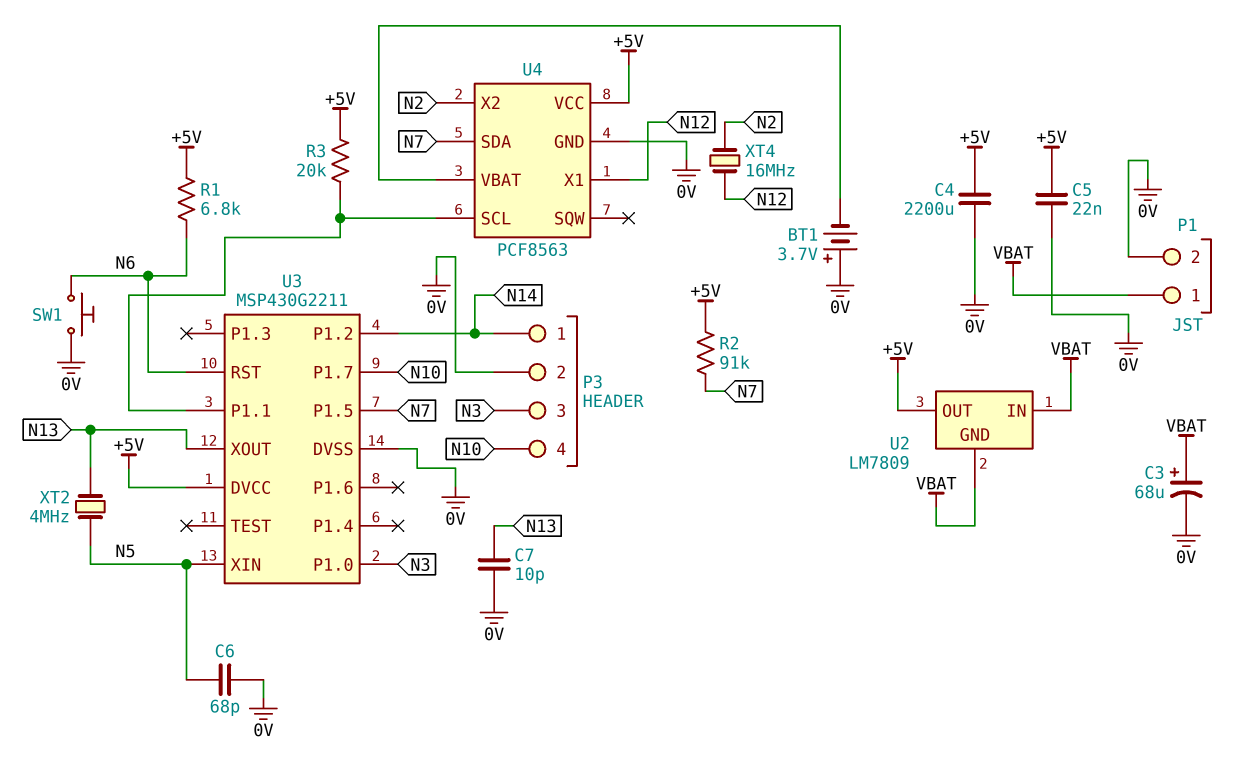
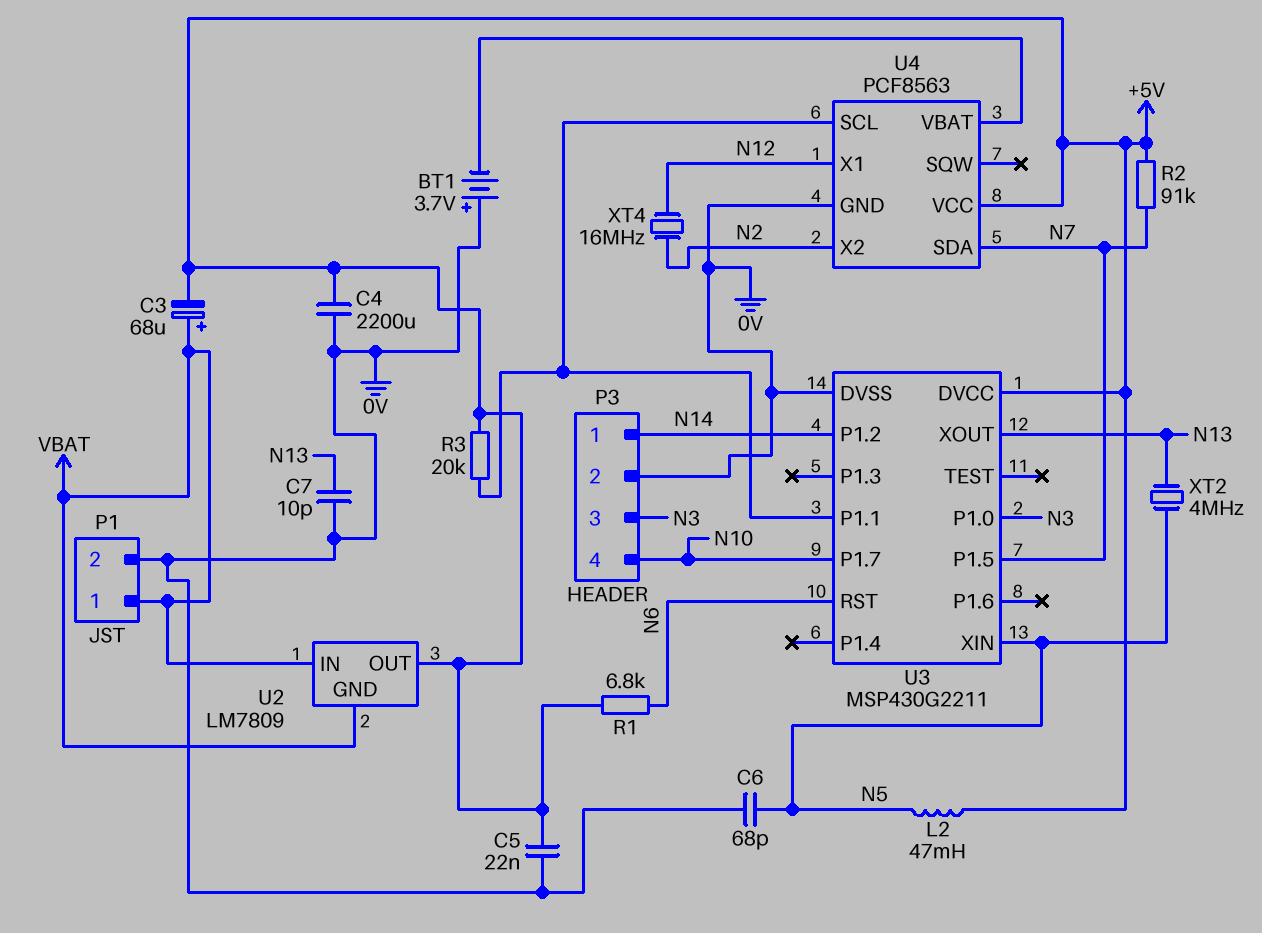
C3: 68uF (plus VBAT, minus 0V) -> 68uF (plus VBAT, minus +5V)
L2: none -> 47mH (+5V, N5)
SW1: button (0V, N6) -> none

